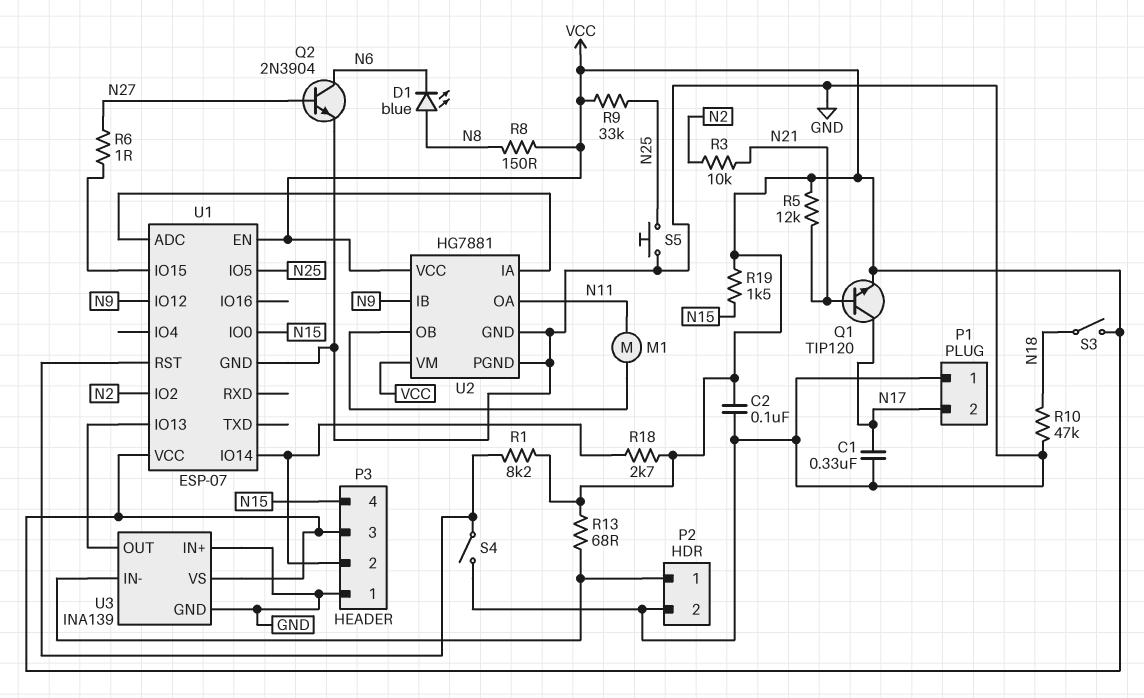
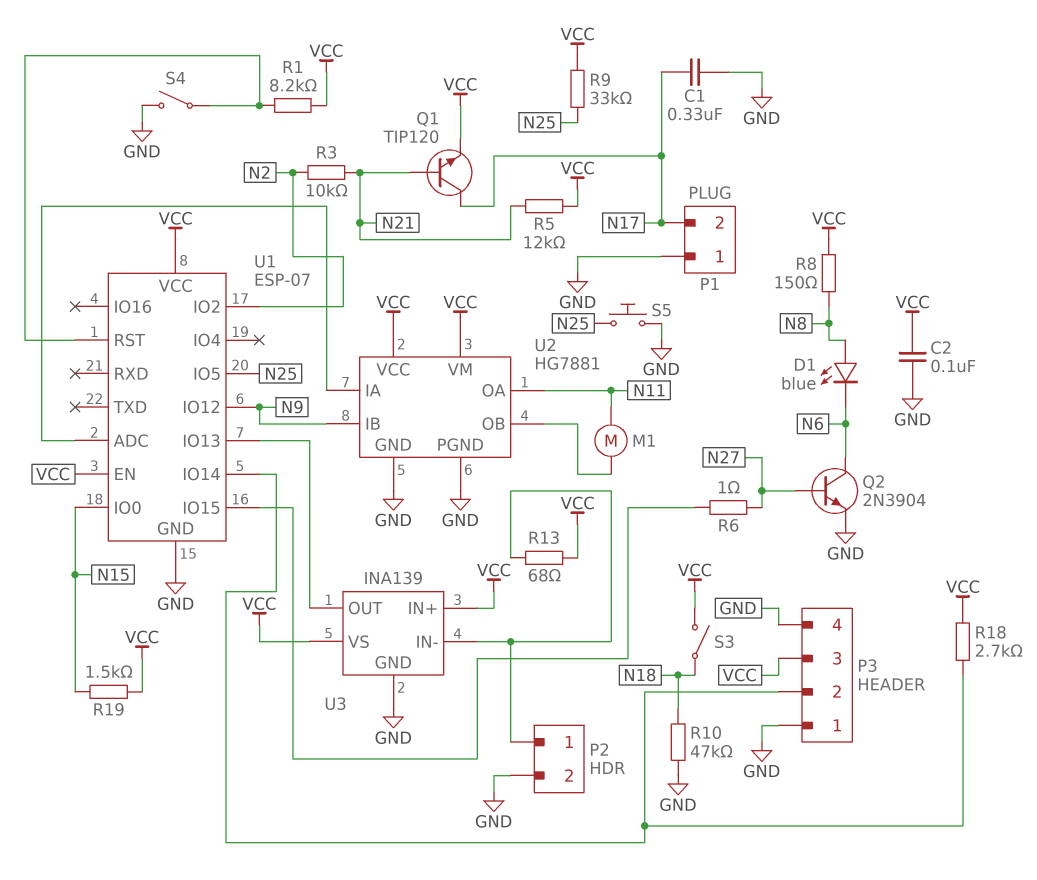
P3 pin 4: N15 -> GND
U3 pin IN+: GND -> VCC

